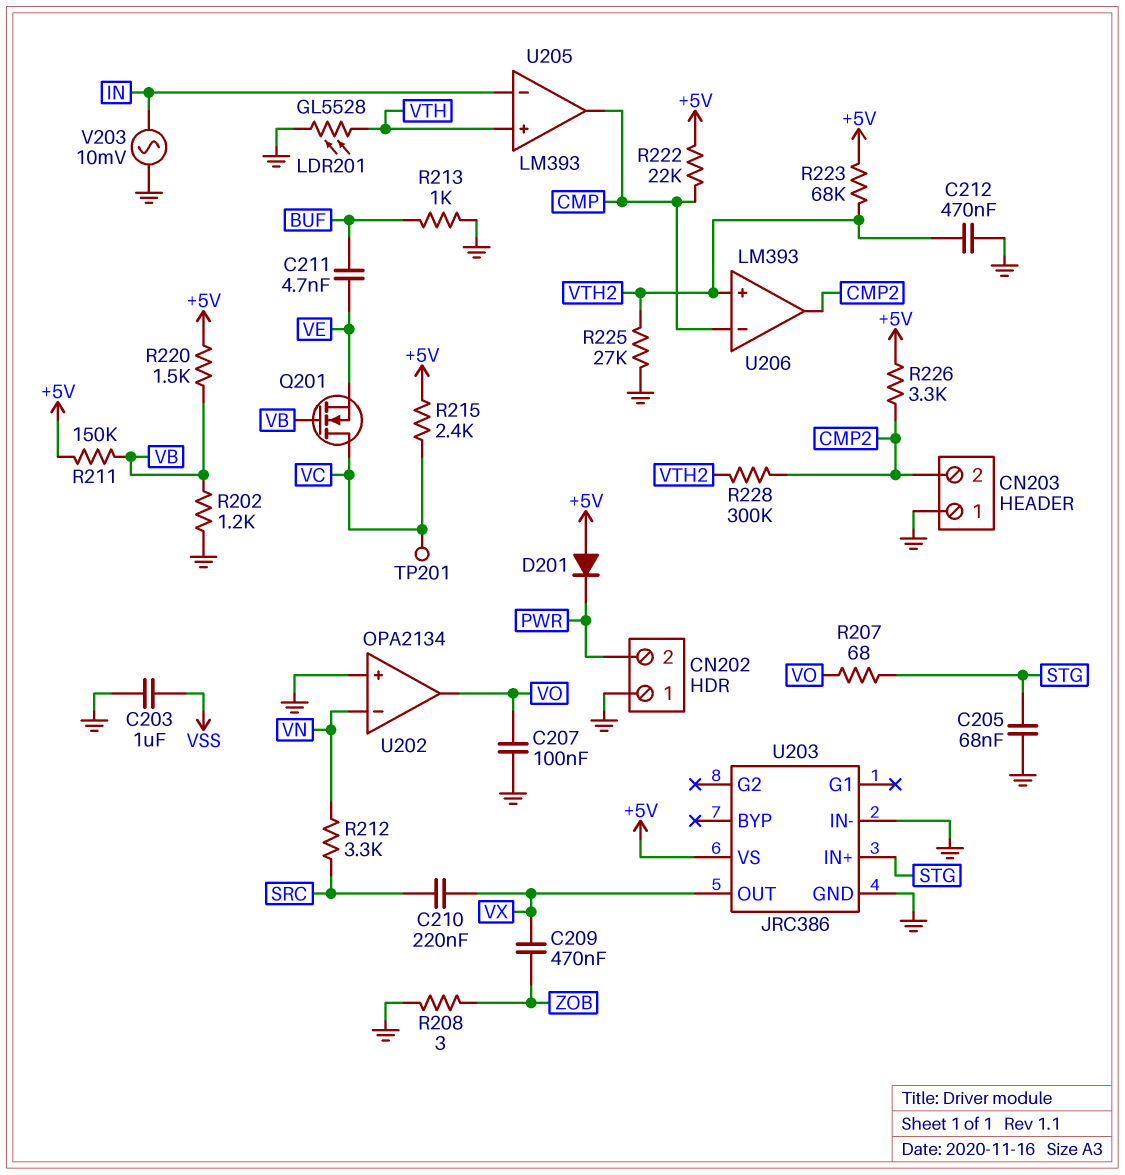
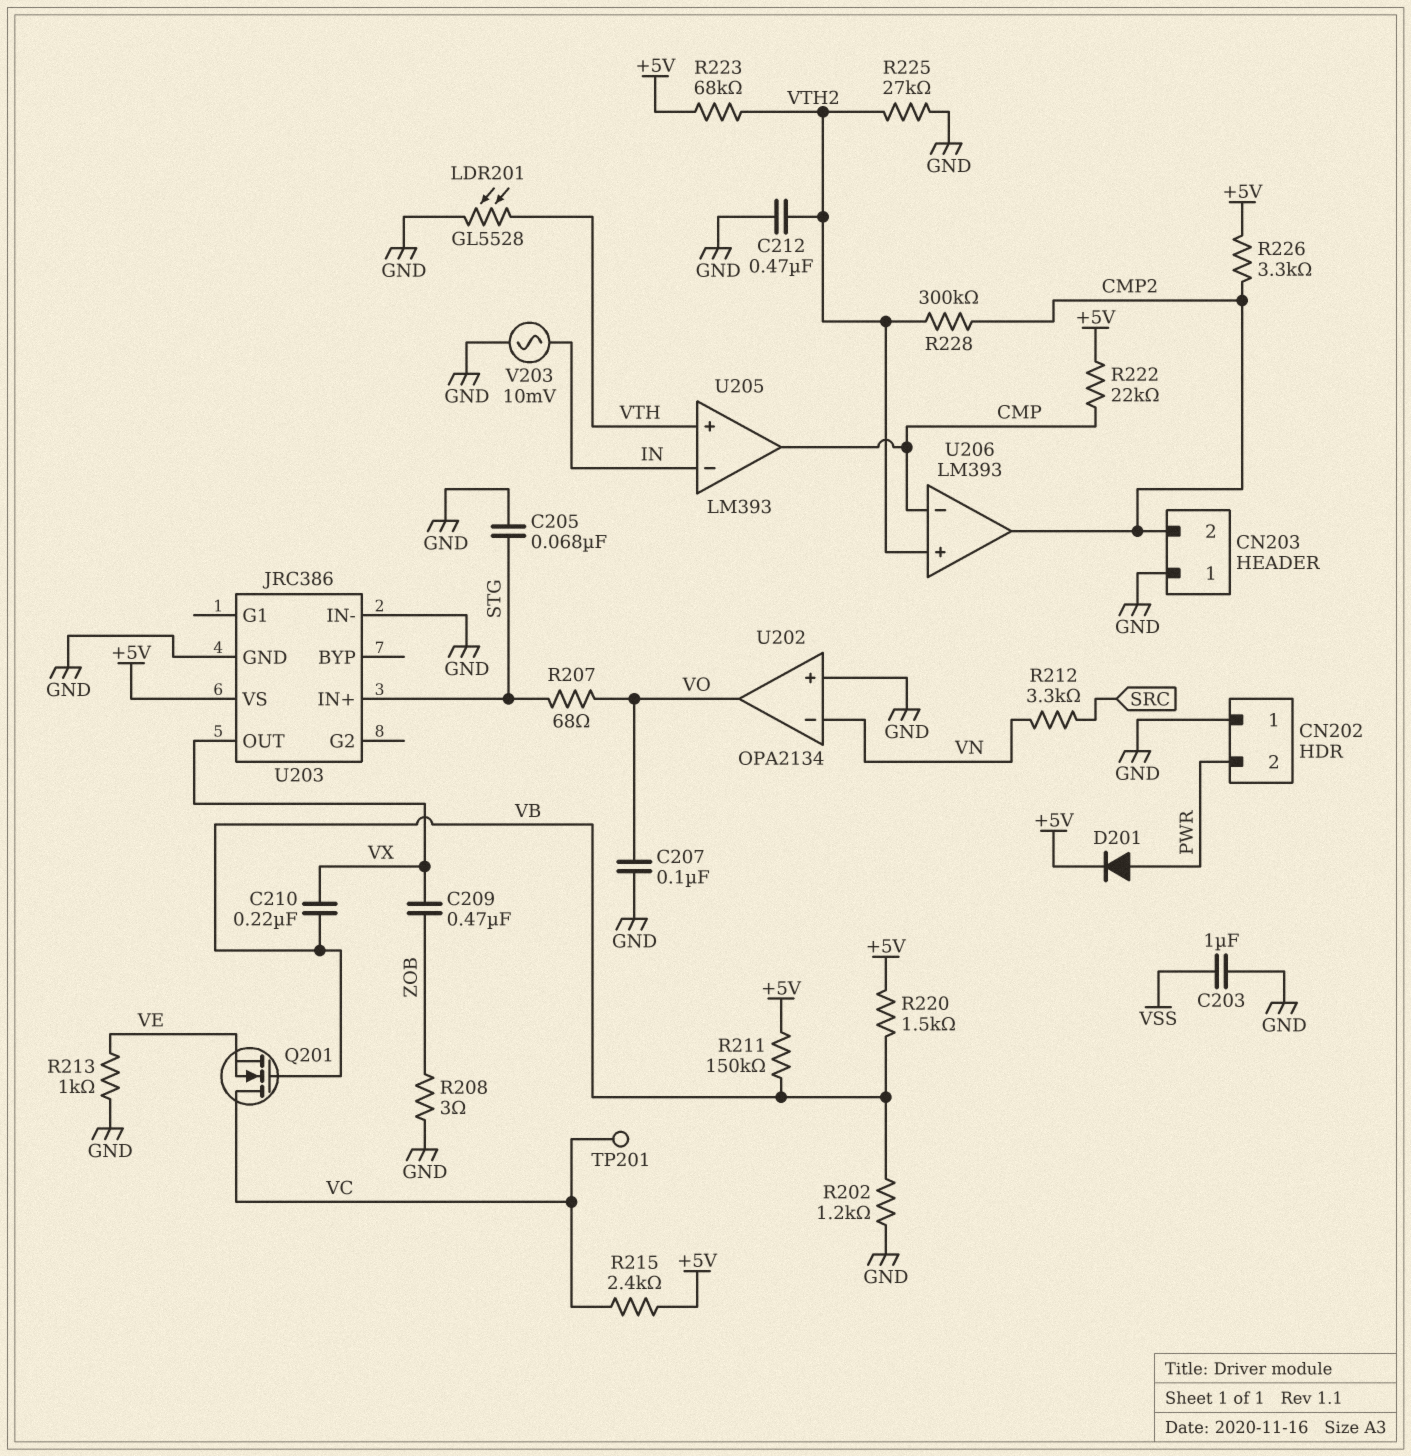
C210: 220nF (SRC, VX) -> 220nF (VB, VX)
C211: 4.7nF (BUF, VE) -> none
D201: diode (A +5V, K PWR) -> diode (A PWR, K +5V)
R213: 1k (BUF, GND) -> 1k (GND, VE)

